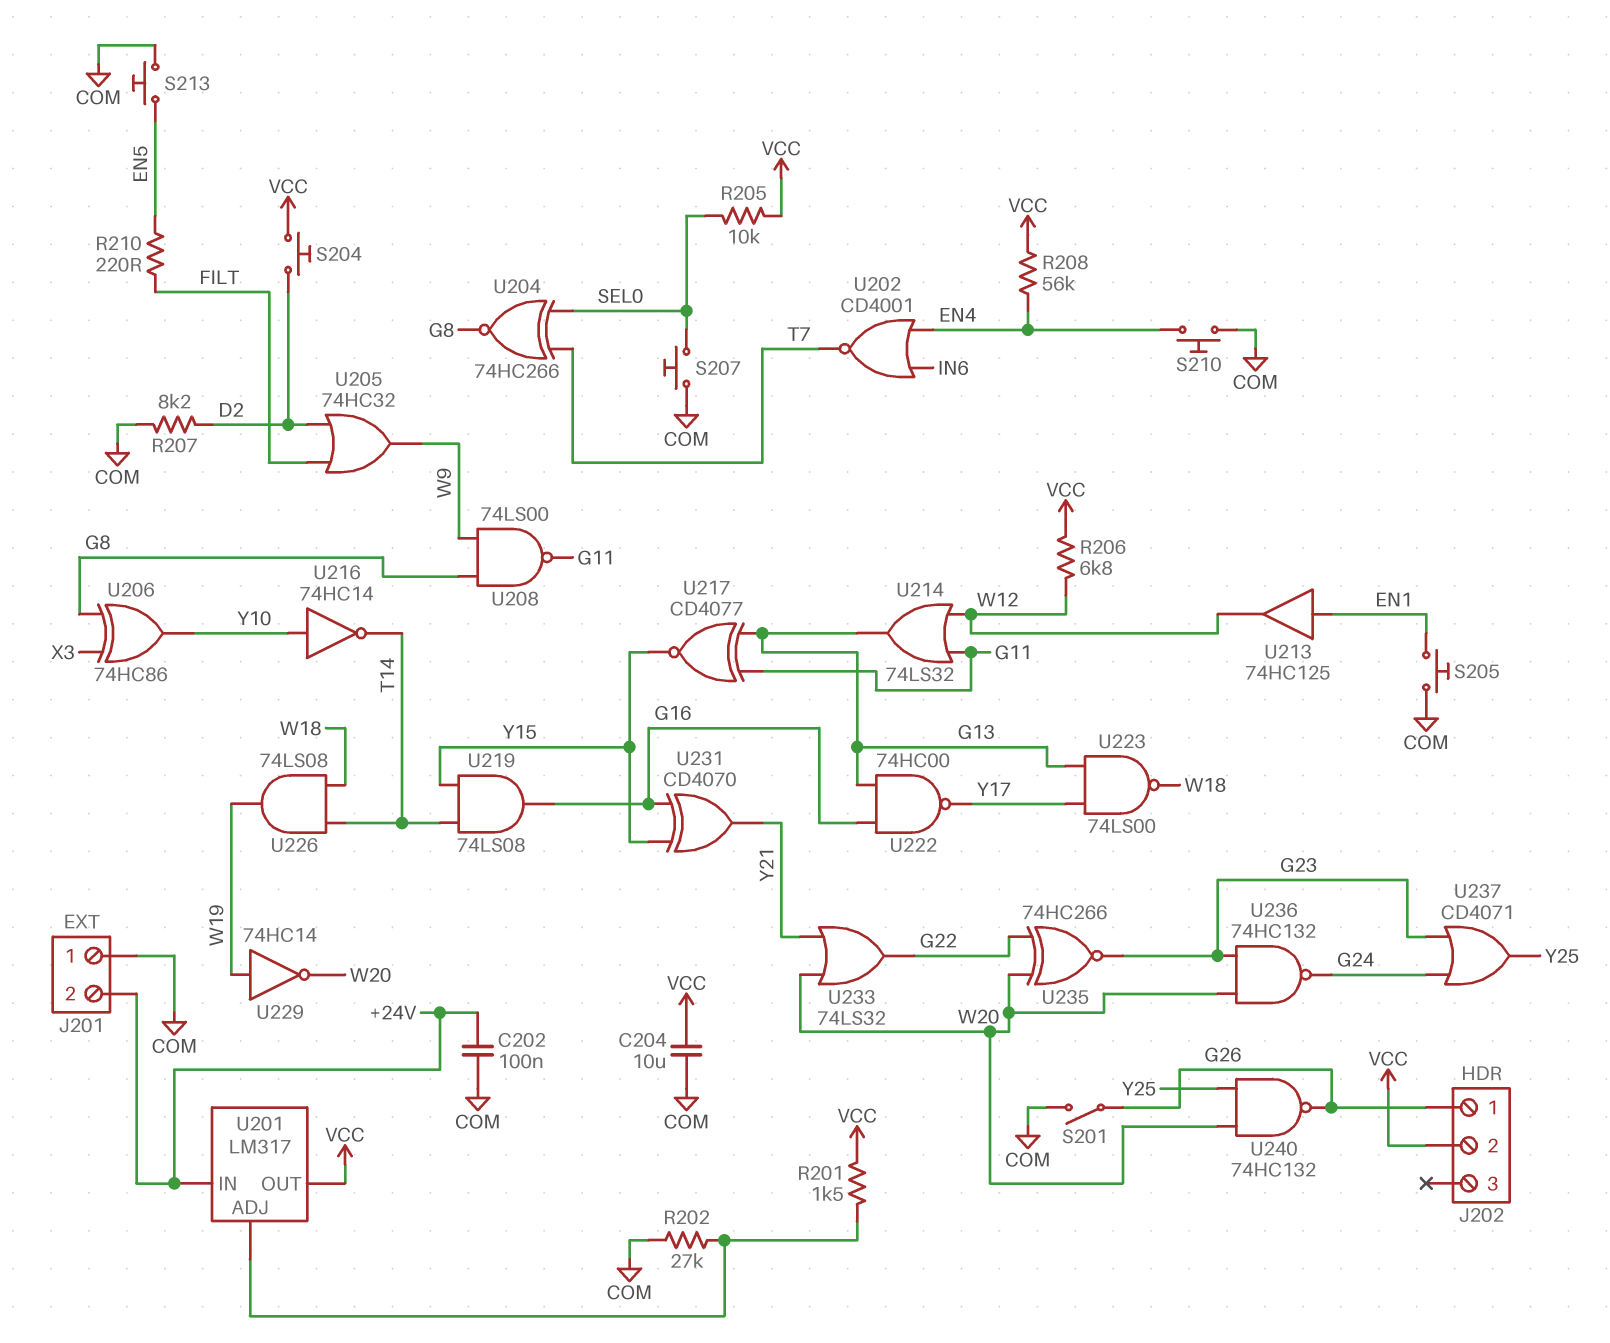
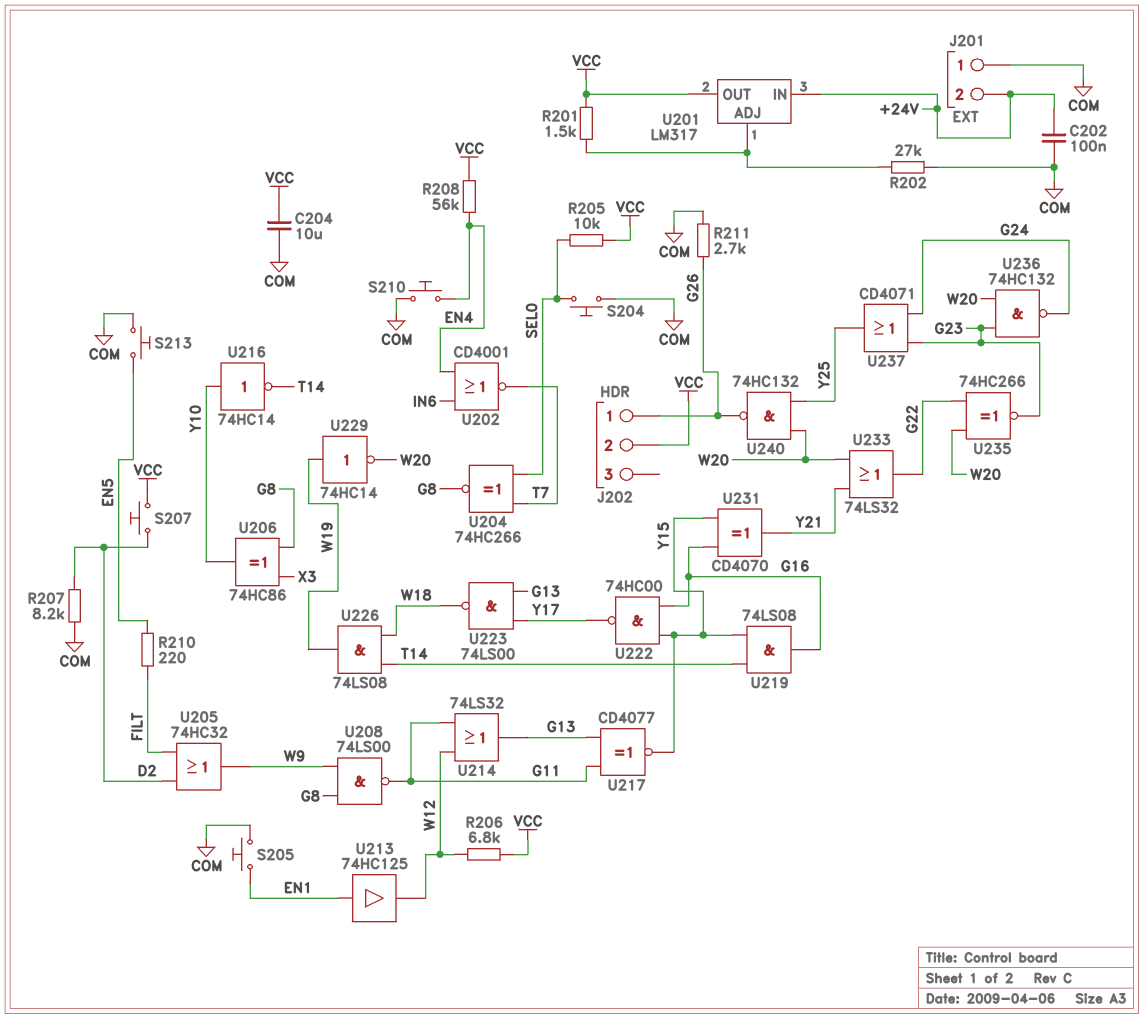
R211: none -> 2.7k (COM, G26)
S201: switch (COM, G26) -> none
S204: button (D2, VCC) -> button (COM, SEL0)
S207: button (COM, SEL0) -> button (D2, VCC)
U222: NAND 74HC00 (in G13, in G16, out Y17) -> NAND 74HC00 (in G16, in Y15, out Y17)

